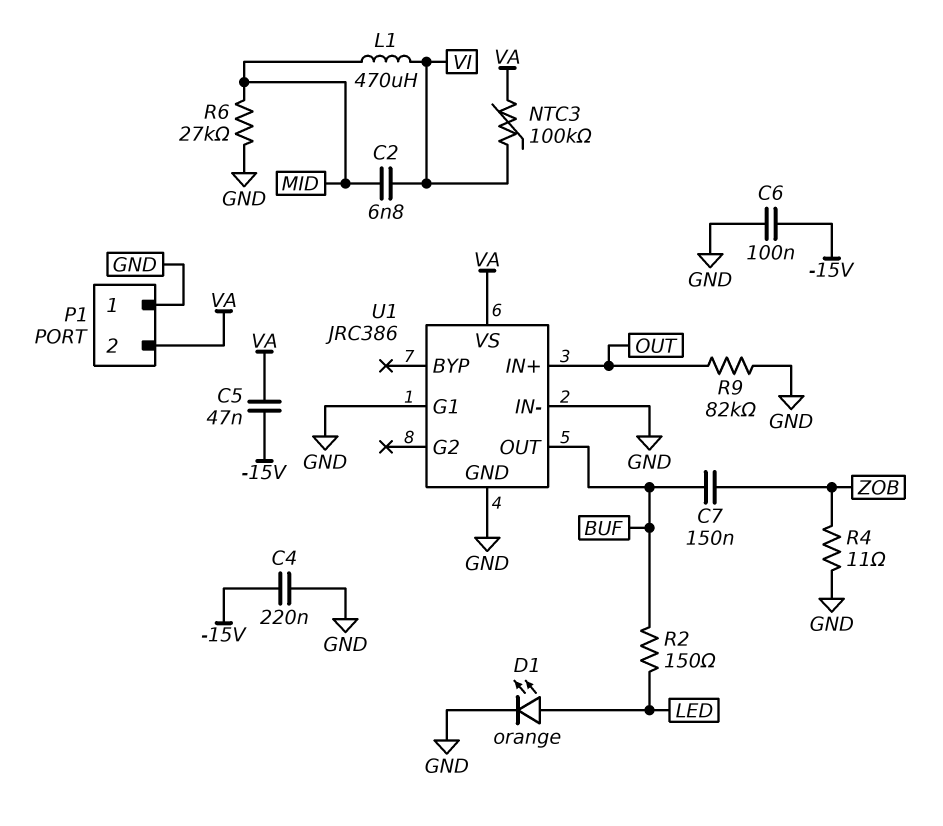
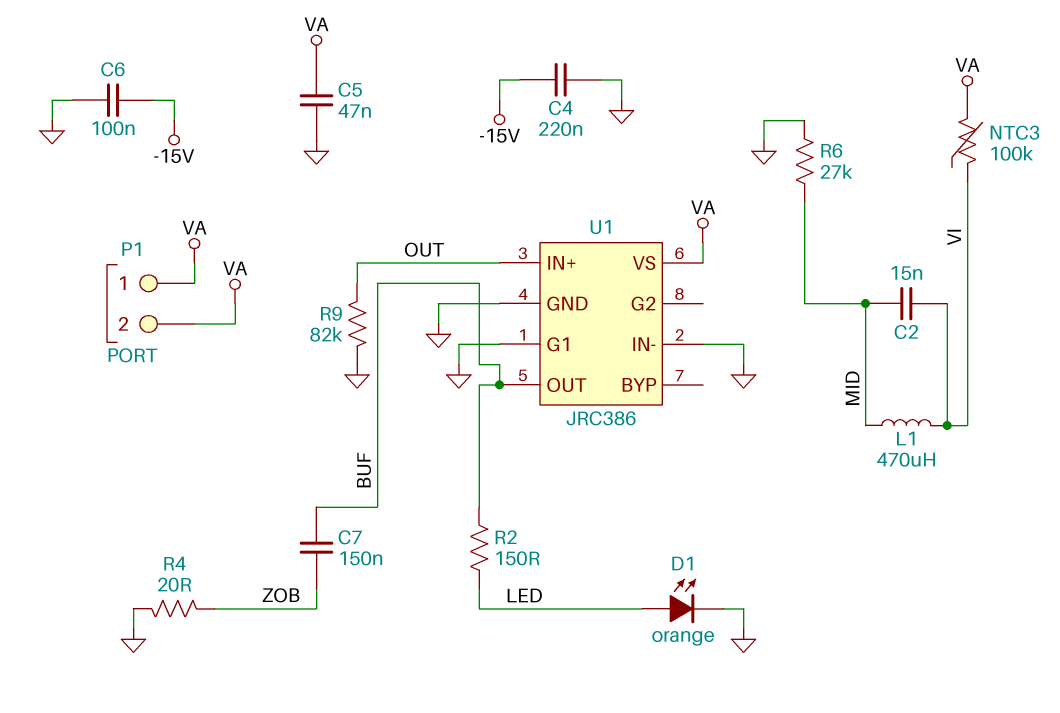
C2: 6.8nF (MID, VI) -> 15nF (MID, VI)
C5: 47nF (-15V, VA) -> 47nF (GND, VA)
P1 pin 1: GND -> VA
R4: 11 (GND, ZOB) -> 20 (GND, ZOB)

